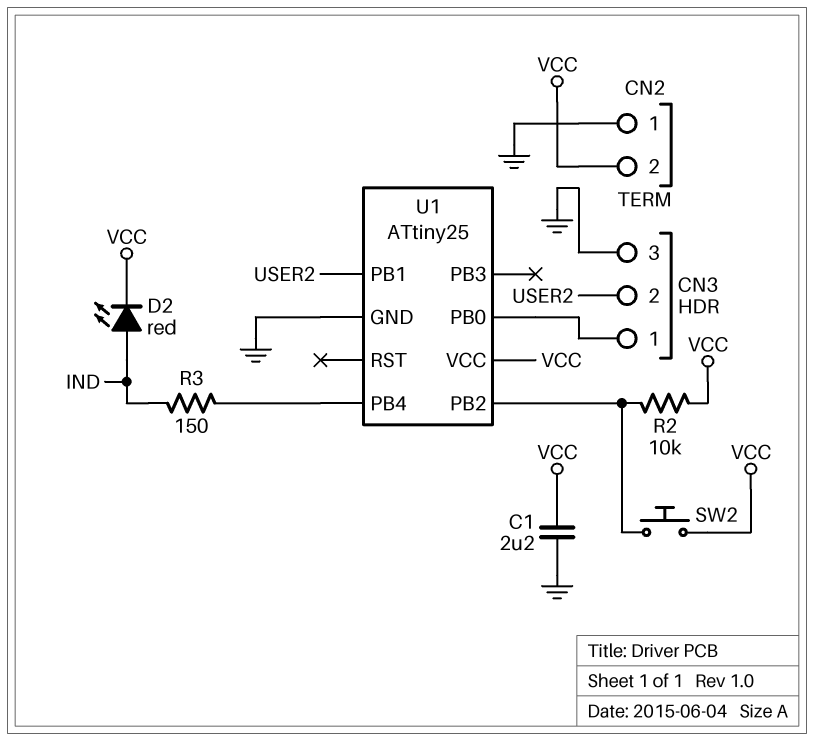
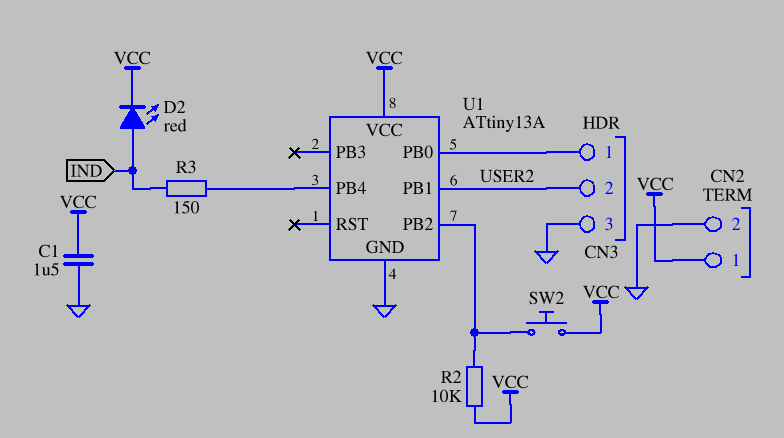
C1: 2.2uF (GND, VCC) -> 1.5uF (GND, VCC)
CN2 pin 1: GND -> VCC
CN2 pin 2: VCC -> GND
U1: ATtiny25 -> ATtiny13A

